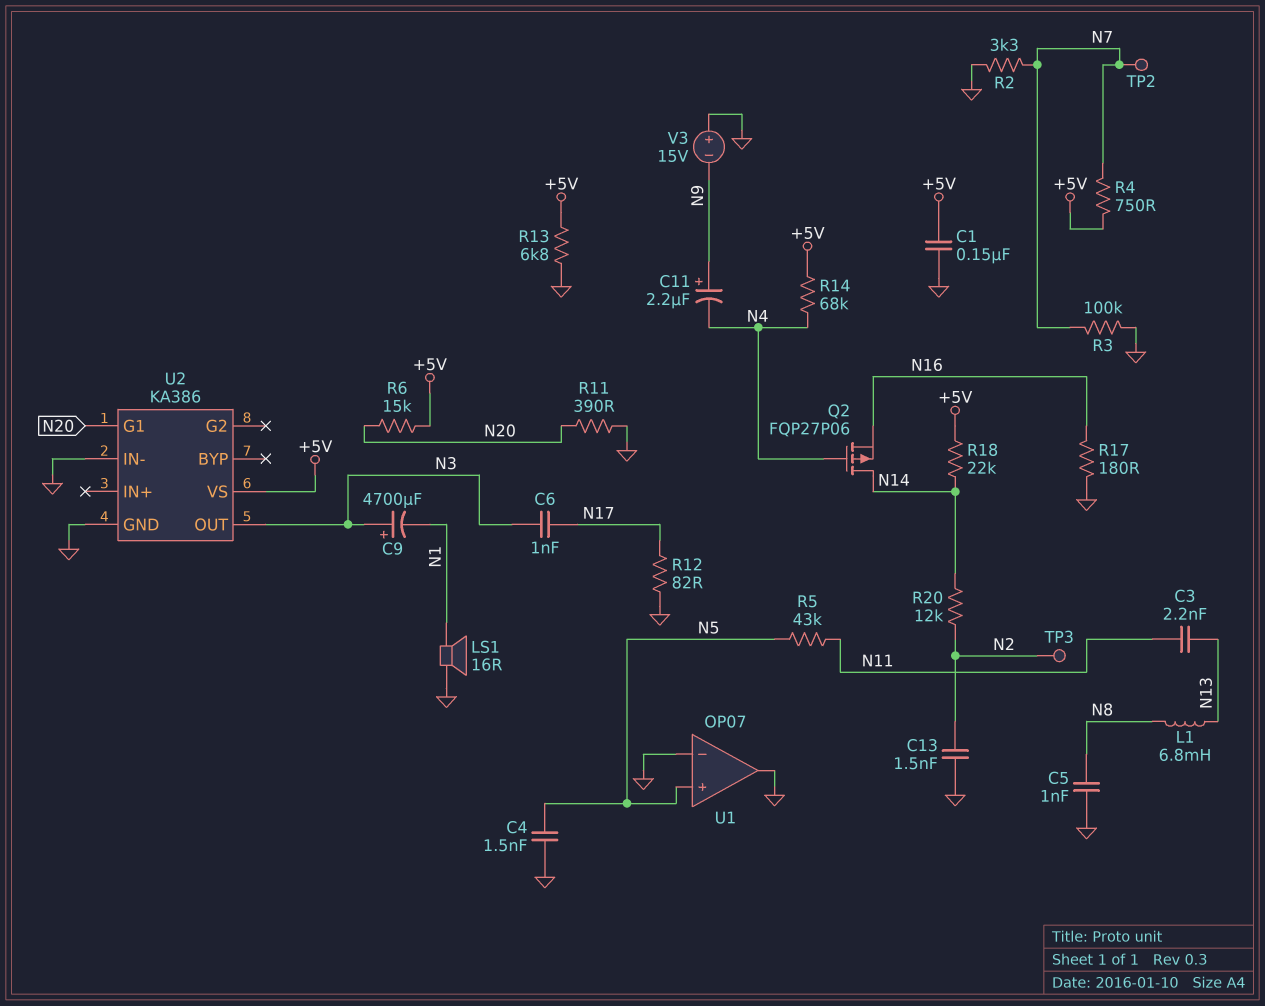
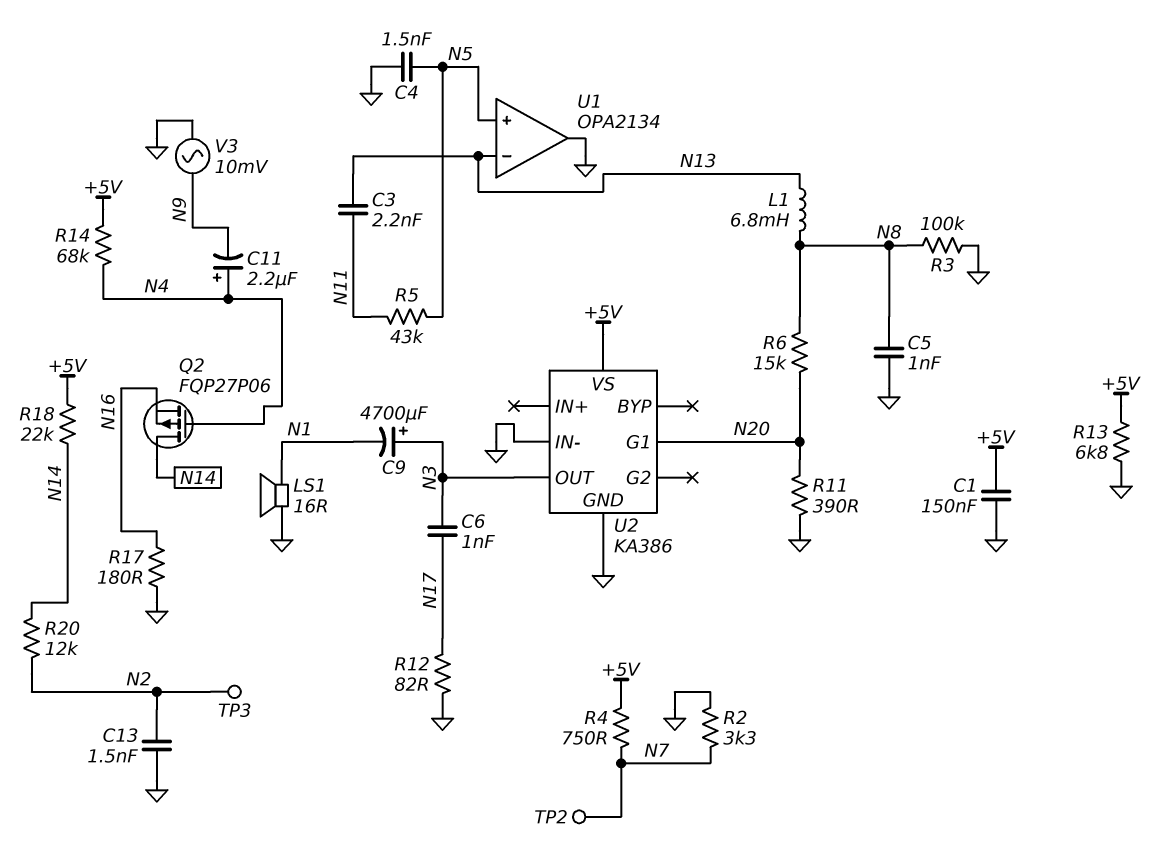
C11: 2.2uF (plus N9, minus N4) -> 2.2uF (plus N4, minus N9)
R3: 100k (GND, N7) -> 100k (GND, N8)
R6: 15k (+5V, N20) -> 15k (N8, N20)
U1: OP07 -> OPA2134
U1 pin in-: GND -> N13
V3: 15V (plus GND, minus N9) -> AC 10mV (GND, N9)

